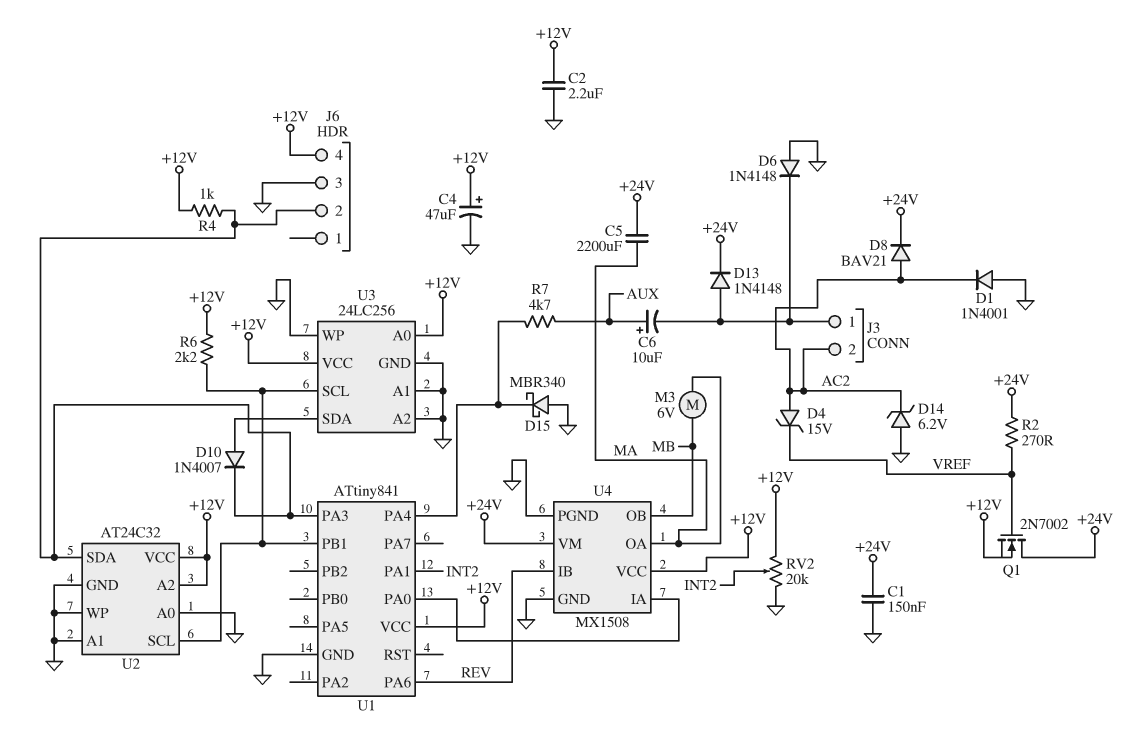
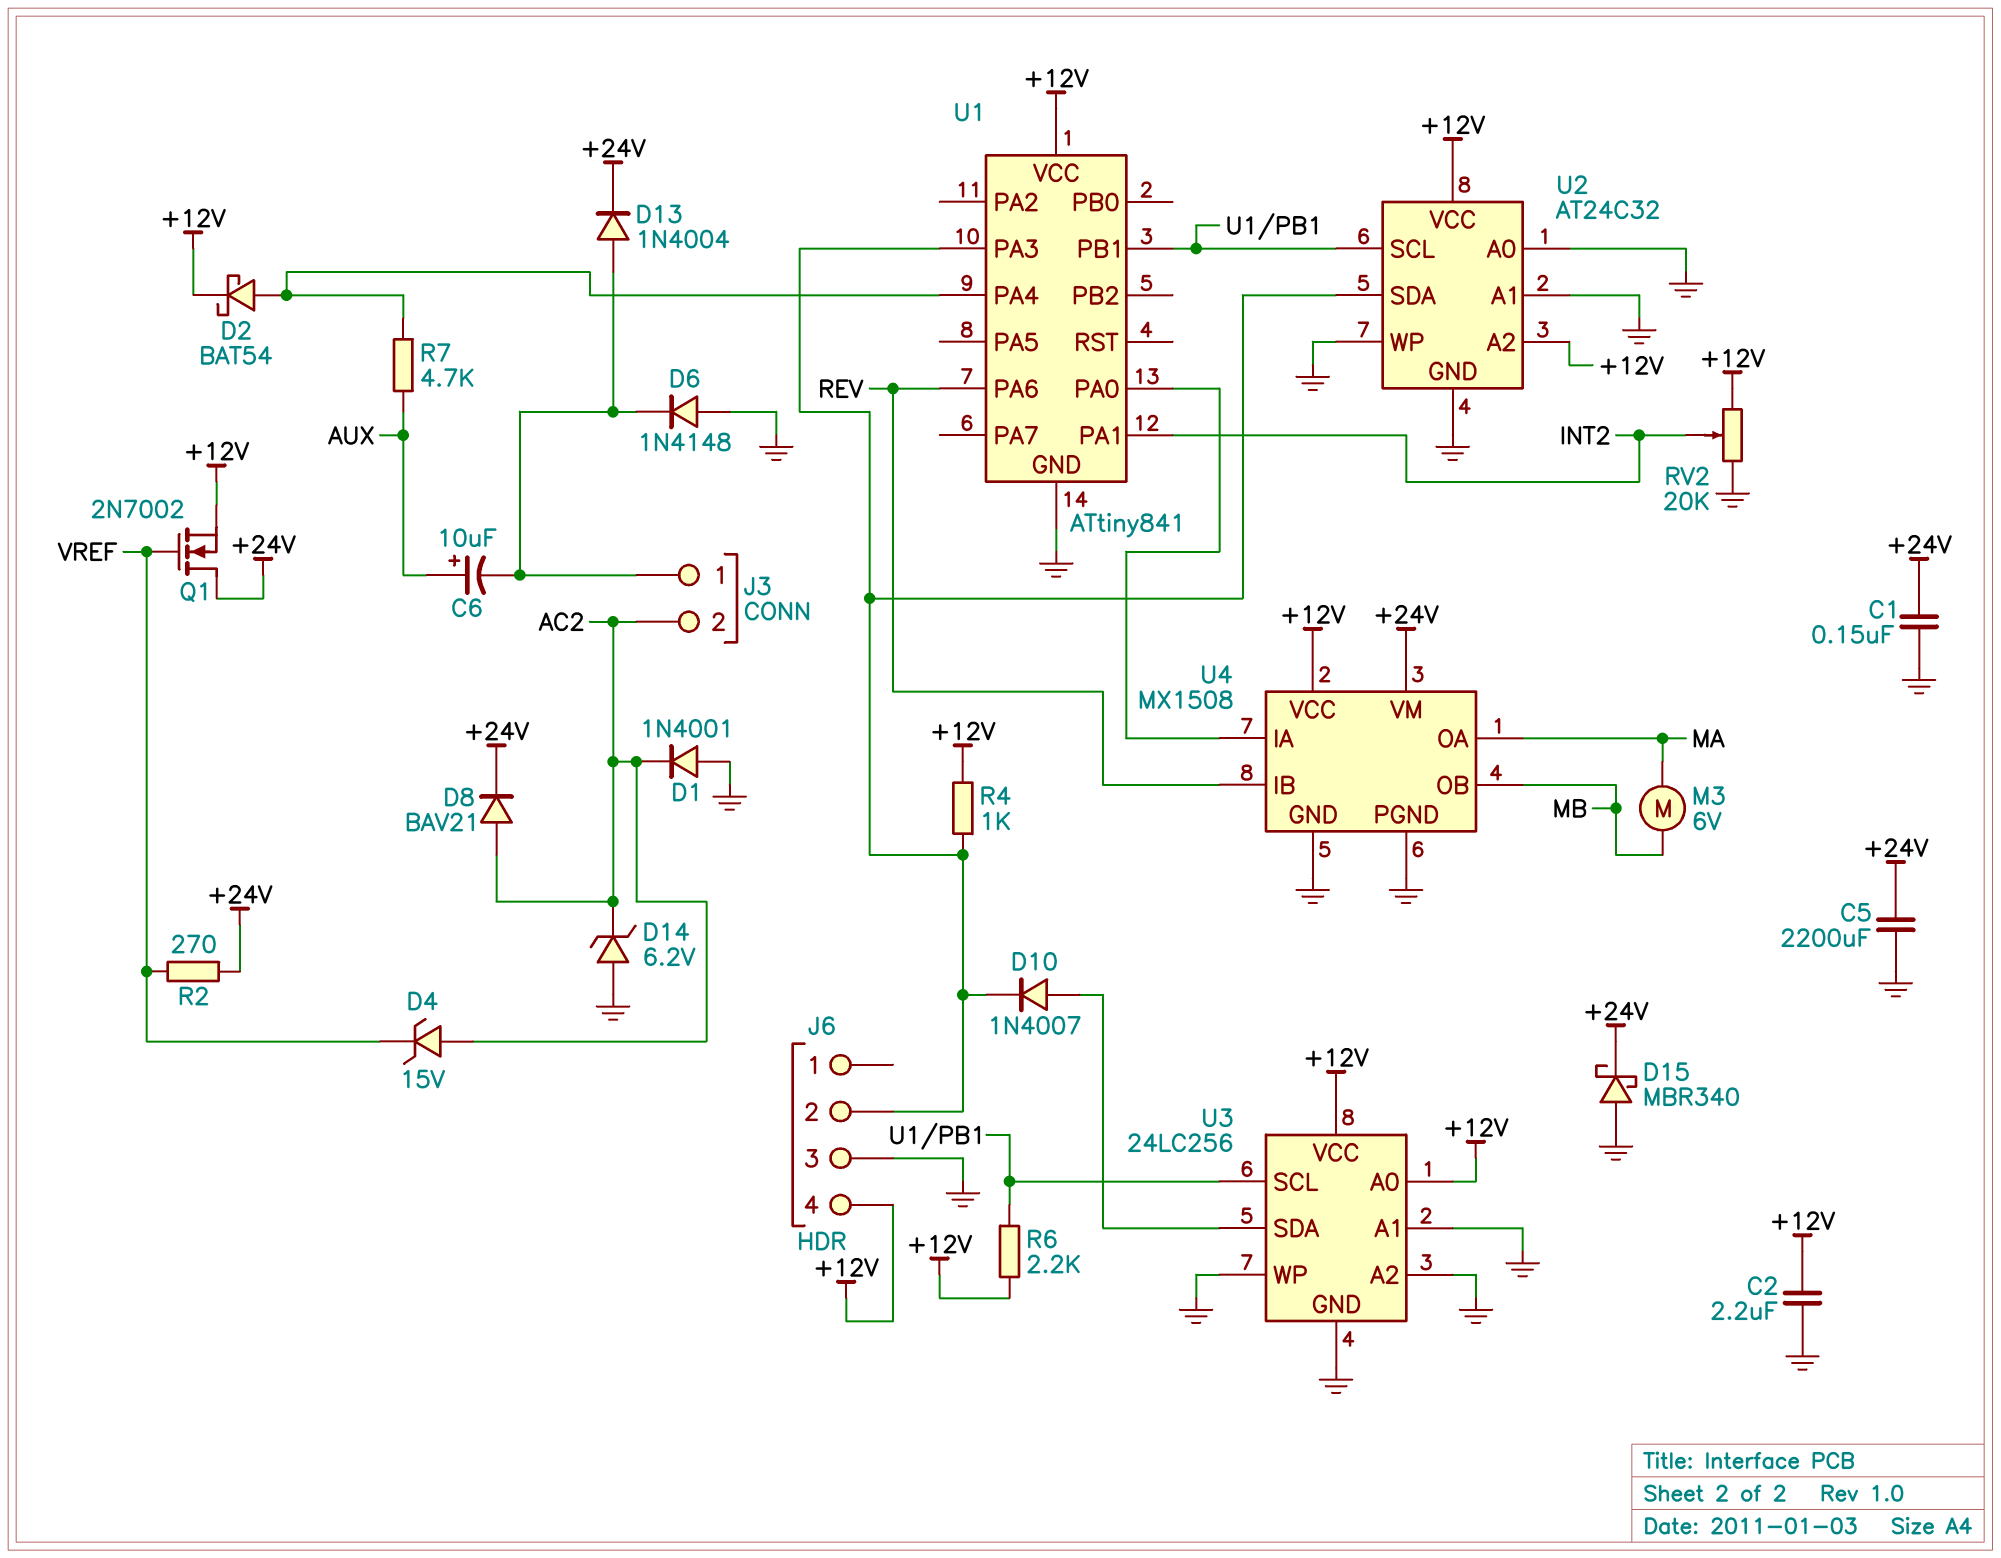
C4: 47uF (plus +12V, minus GND) -> none
C5: 2200uF (+24V, MA) -> 2200uF (+24V, GND)
D2: none -> schottky BAT54 (A U1/PA4, K +12V)
D13: diode 1N4148 (A J3/1, K +24V) -> diode 1N4004 (A J3/1, K +24V)
D15: schottky MBR340 (A GND, K U1/PA4) -> schottky MBR340 (A GND, K +24V)

